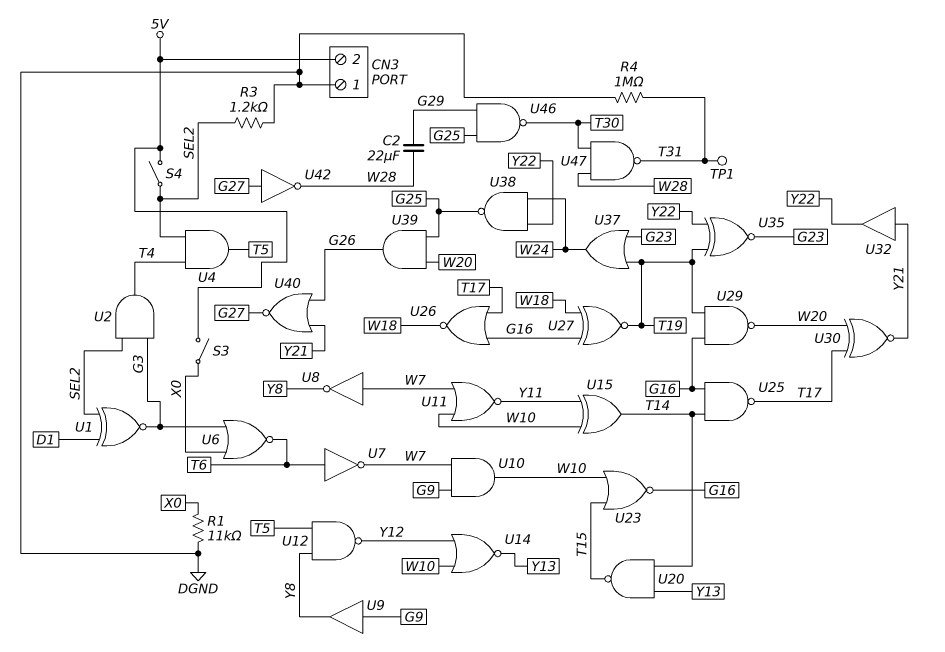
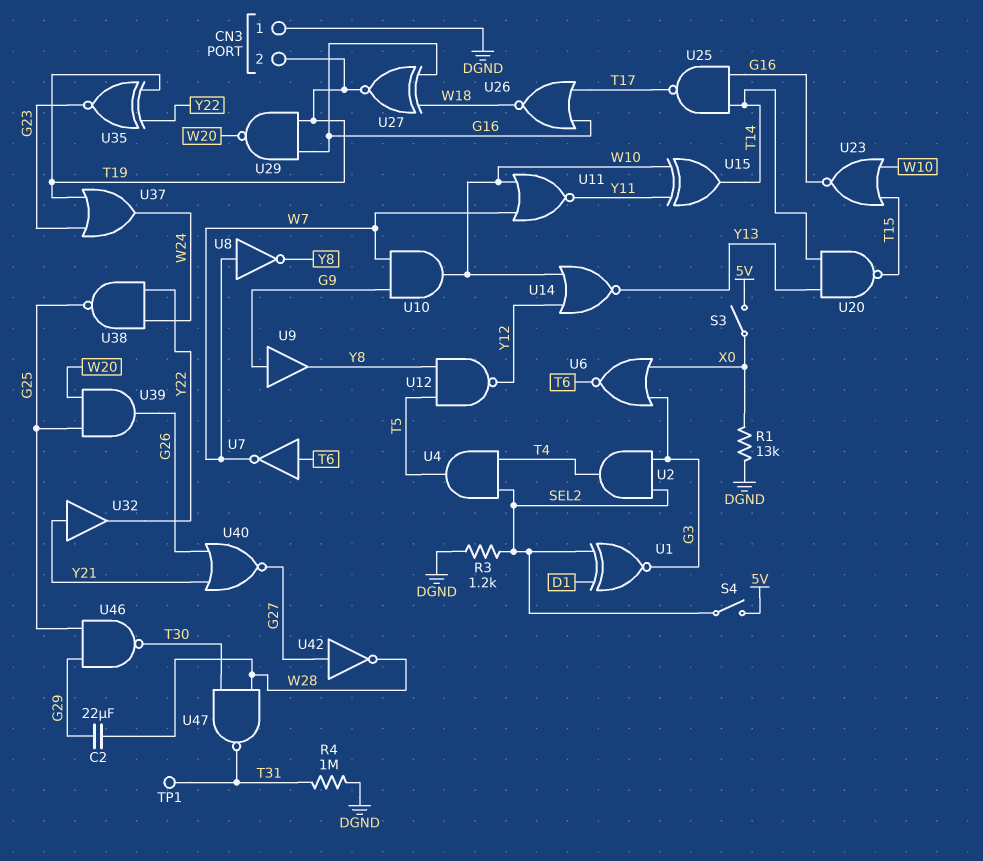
CN3 pin 2: 5V -> T19
R1: 11k (DGND, X0) -> 13k (DGND, X0)
U30: XNOR (in T17, in W20, out Y21) -> none

